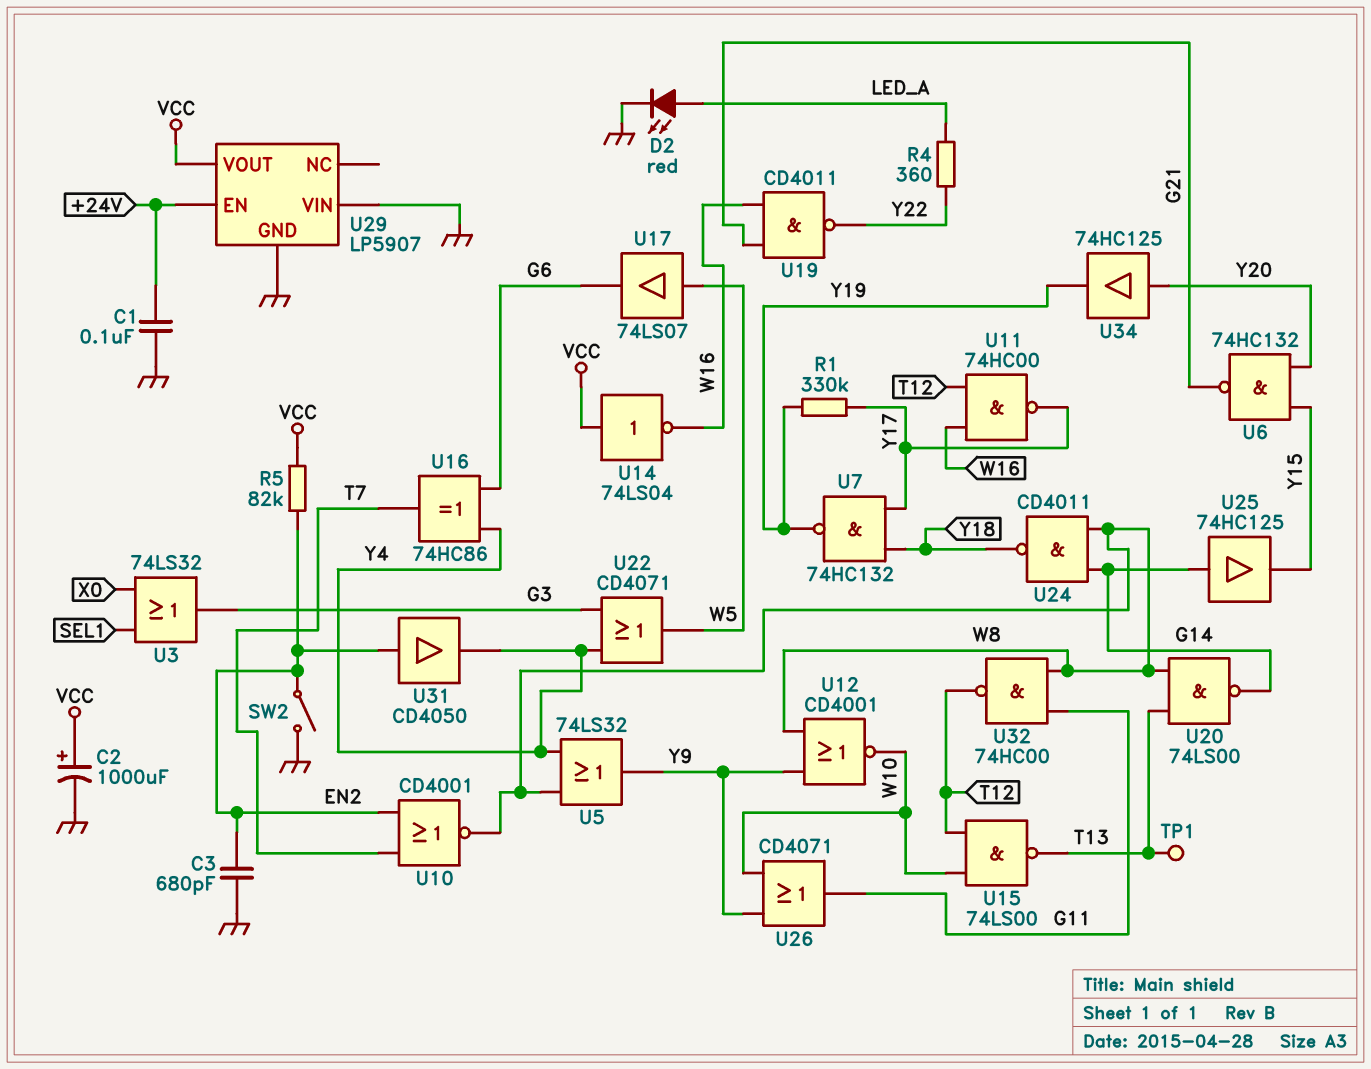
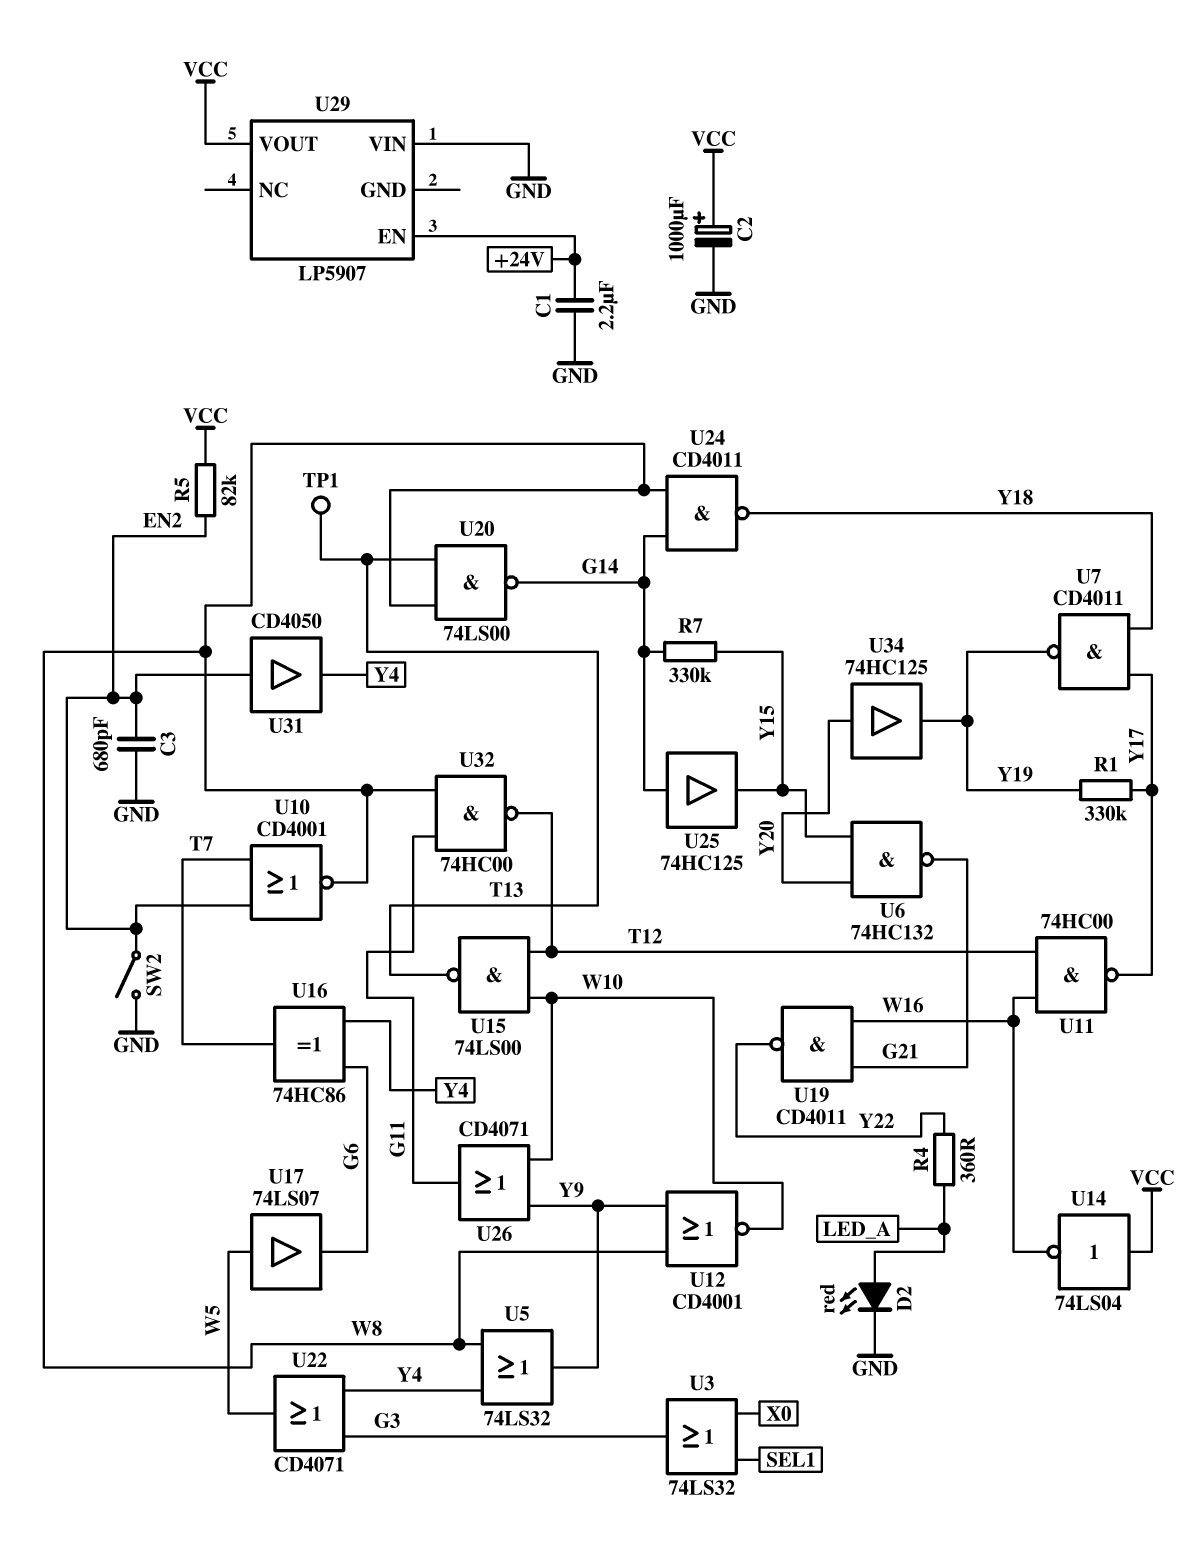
C1: 100nF (+24V, GND) -> 2.2uF (+24V, GND)
R7: none -> 330k (G14, Y15)
U7: NAND 74HC132 (in Y17, in Y18, out Y19) -> NAND CD4011 (in Y17, in Y18, out Y19)
U29 pin GND: GND -> none

